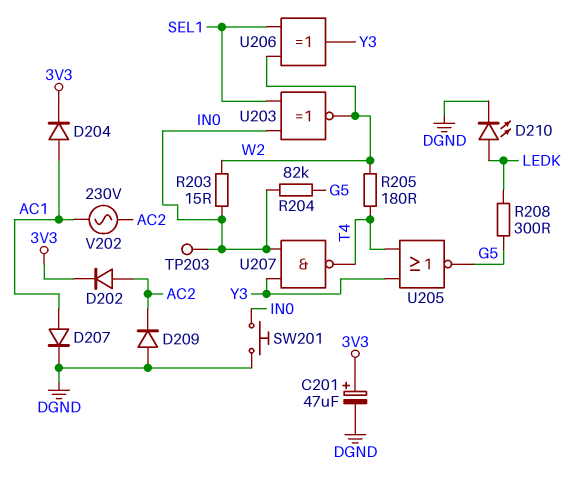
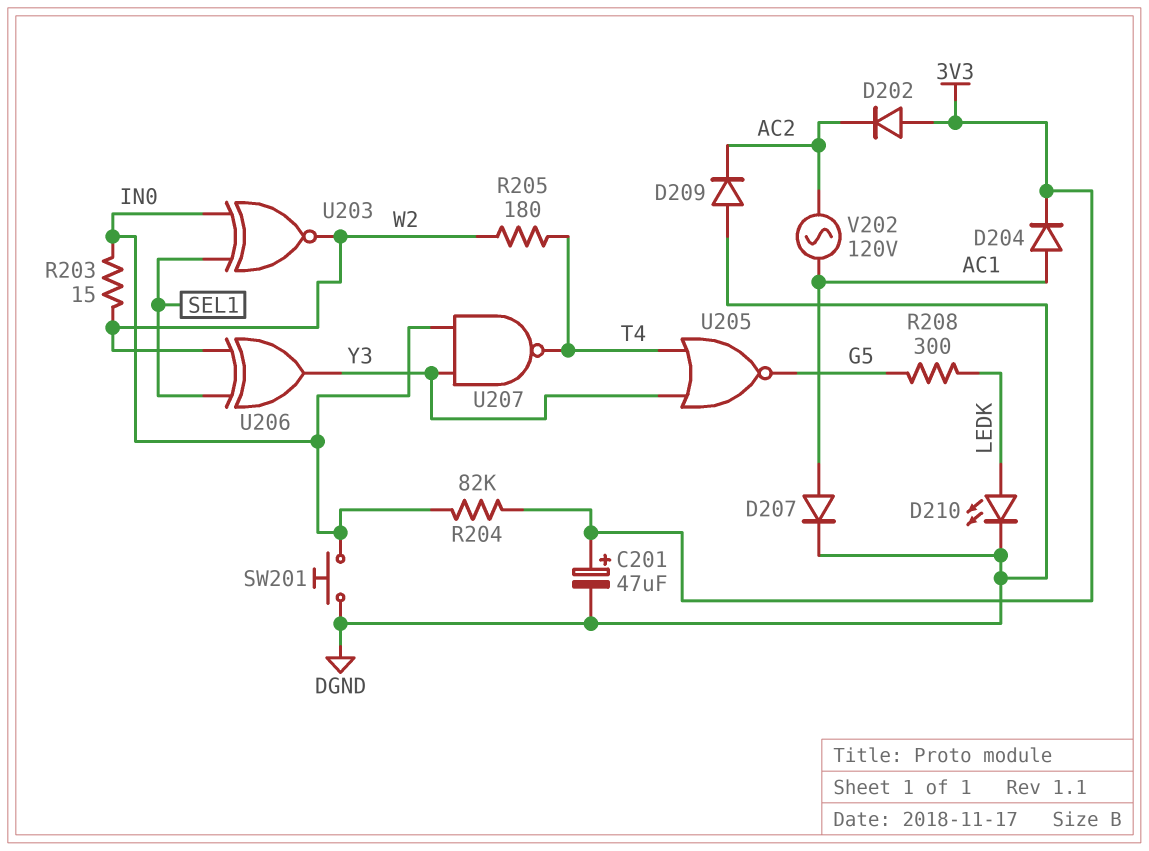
D202: diode (A AC2, K 3V3) -> diode (A 3V3, K AC2)
R204: 82k (G5, IN0) -> 82k (3V3, IN0)
TP203: test point (IN0) -> none
V202: AC 230V (AC1, AC2) -> AC 120V (AC1, AC2)

